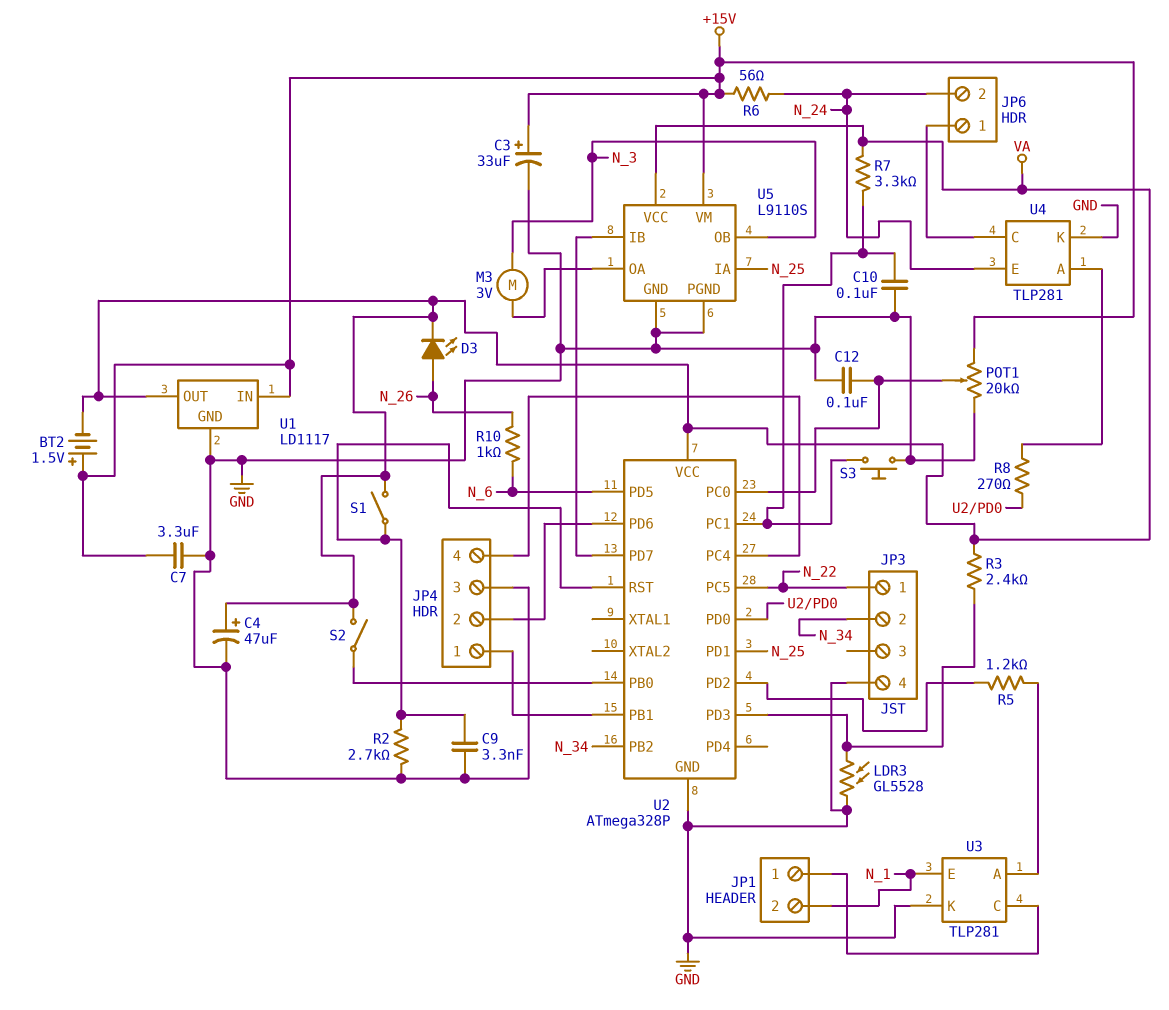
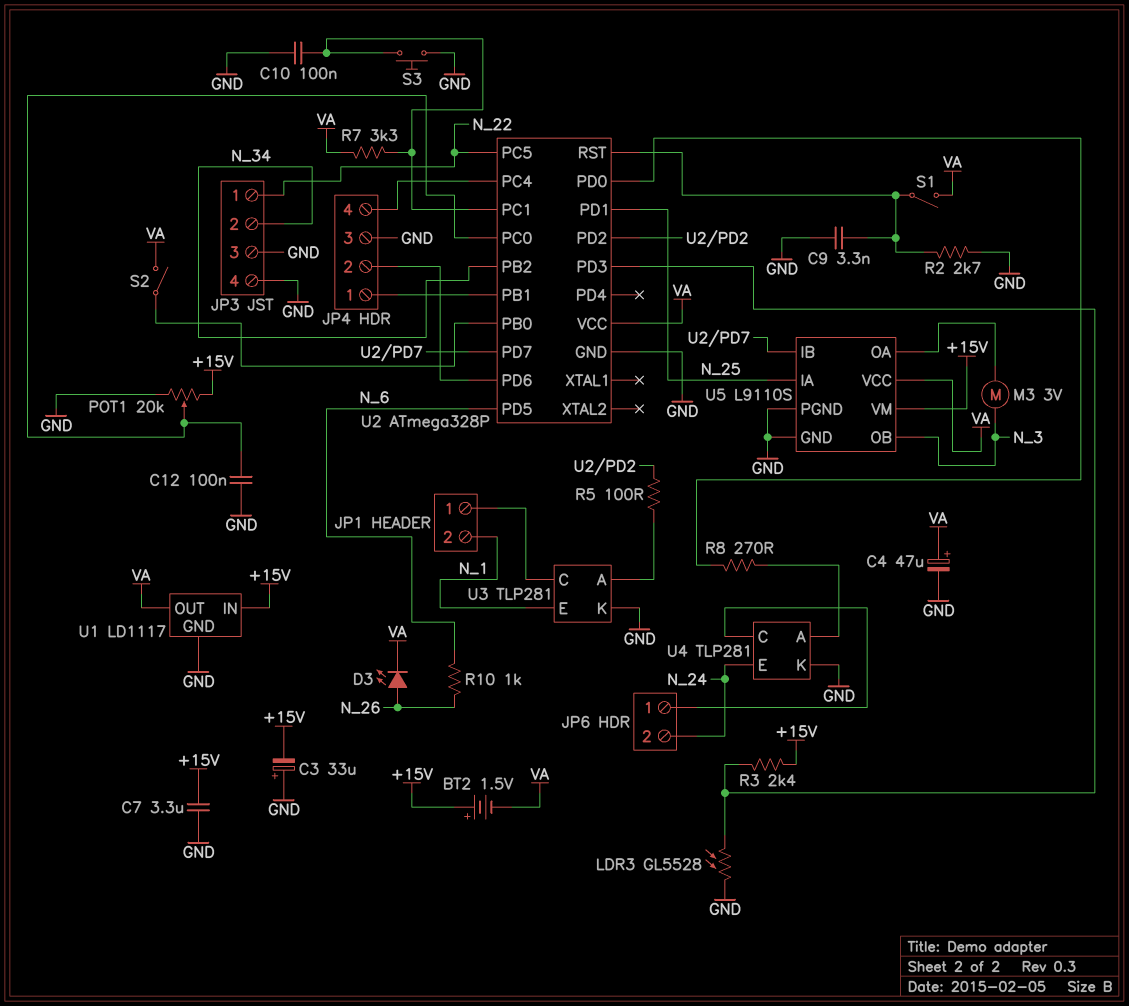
C3: 33uF (plus +15V, minus GND) -> 33uF (plus GND, minus +15V)
JP3 pin 3: none -> GND
R3: 2.4k (U2/PD3, VA) -> 2.4k (+15V, U2/PD3)
R5: 1.2k (U2/PD2, U3/A) -> 100 (U2/PD2, U3/A)
R6: 56 (+15V, N_24) -> none

